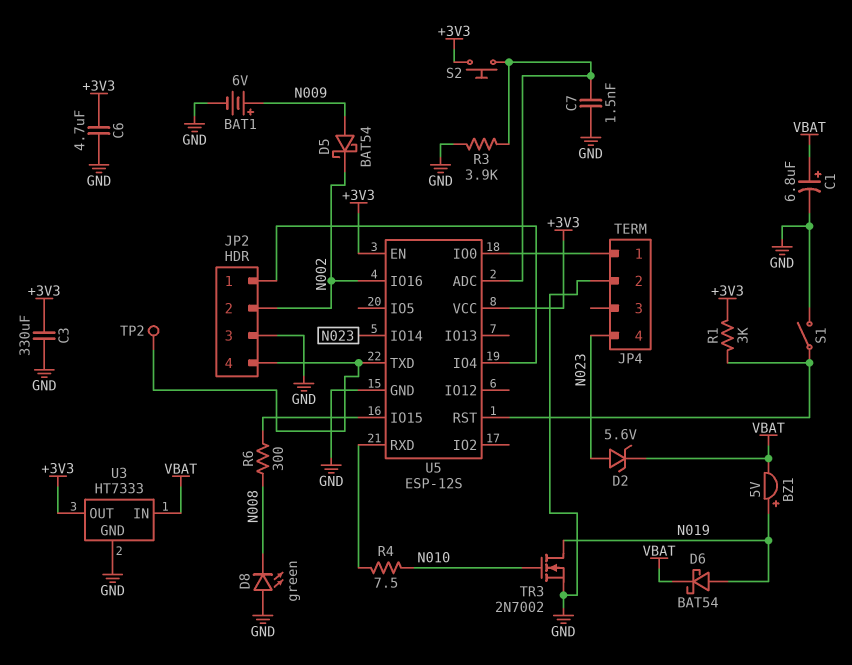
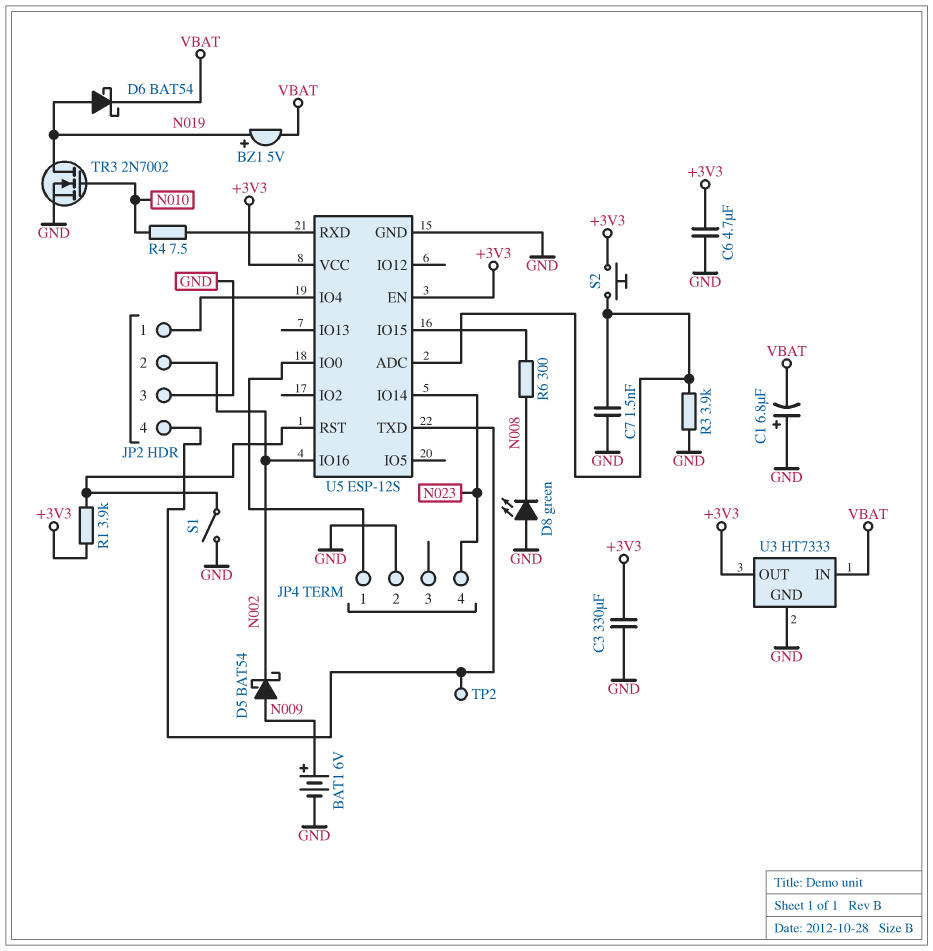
C1: 6.8uF (plus VBAT, minus GND) -> 6.8uF (plus GND, minus VBAT)
D2: zener 5.6V (A N023, K VBAT) -> none
R1: 3k (+3V3, U5/RST) -> 3.9k (+3V3, U5/RST)

